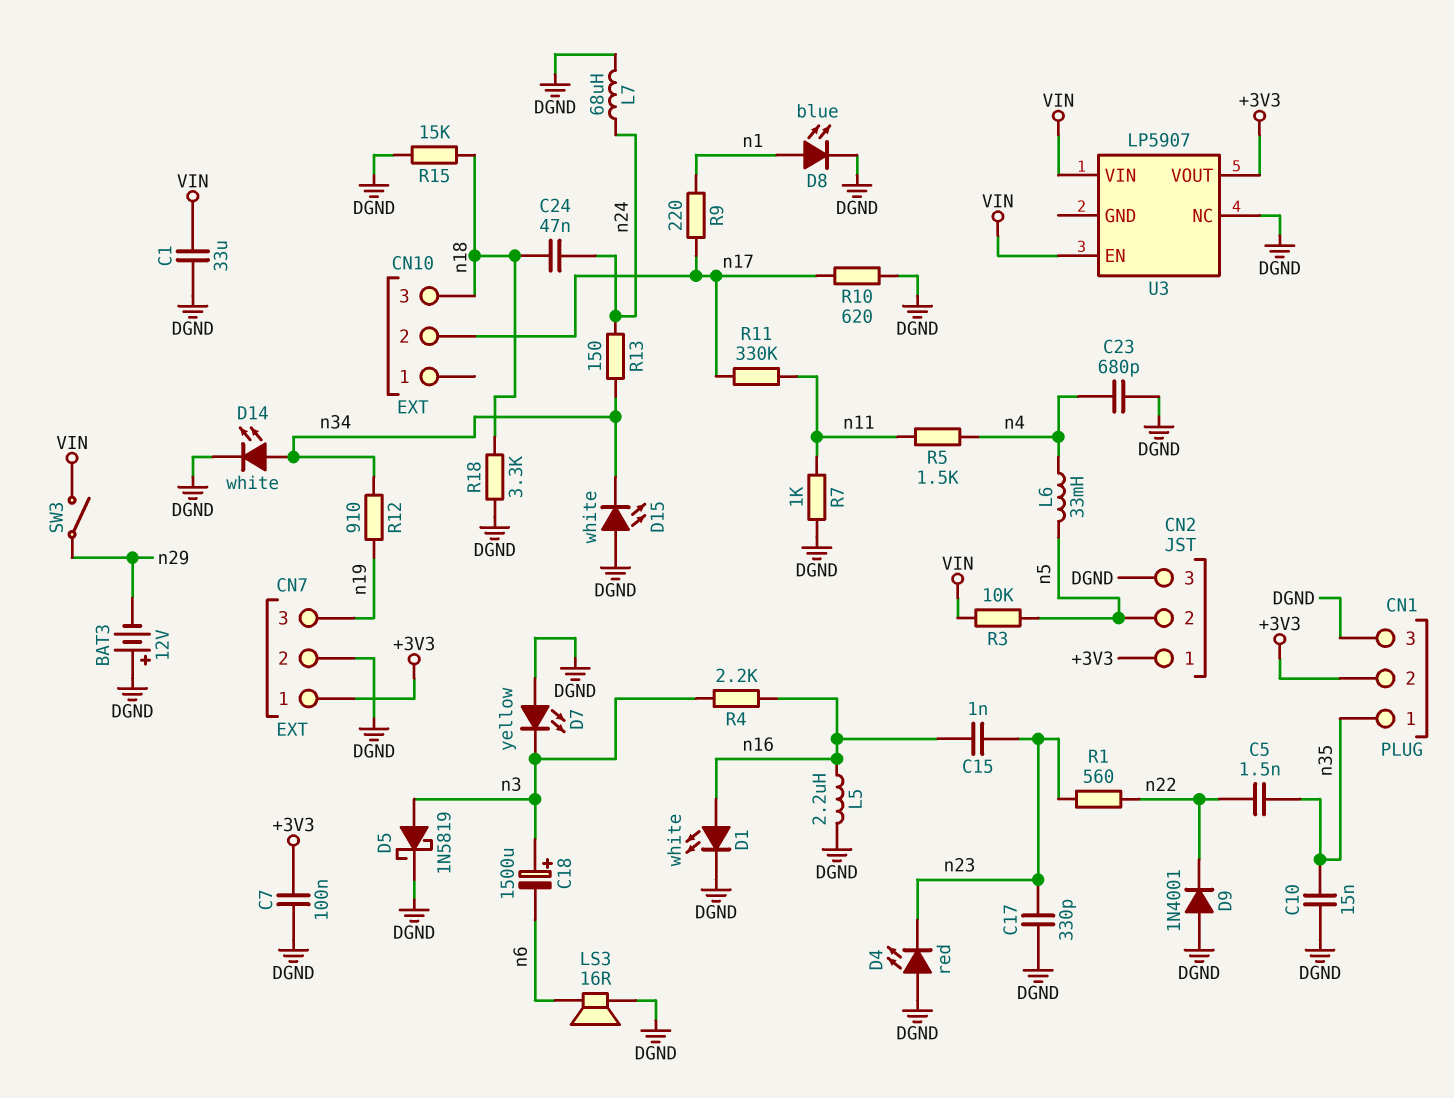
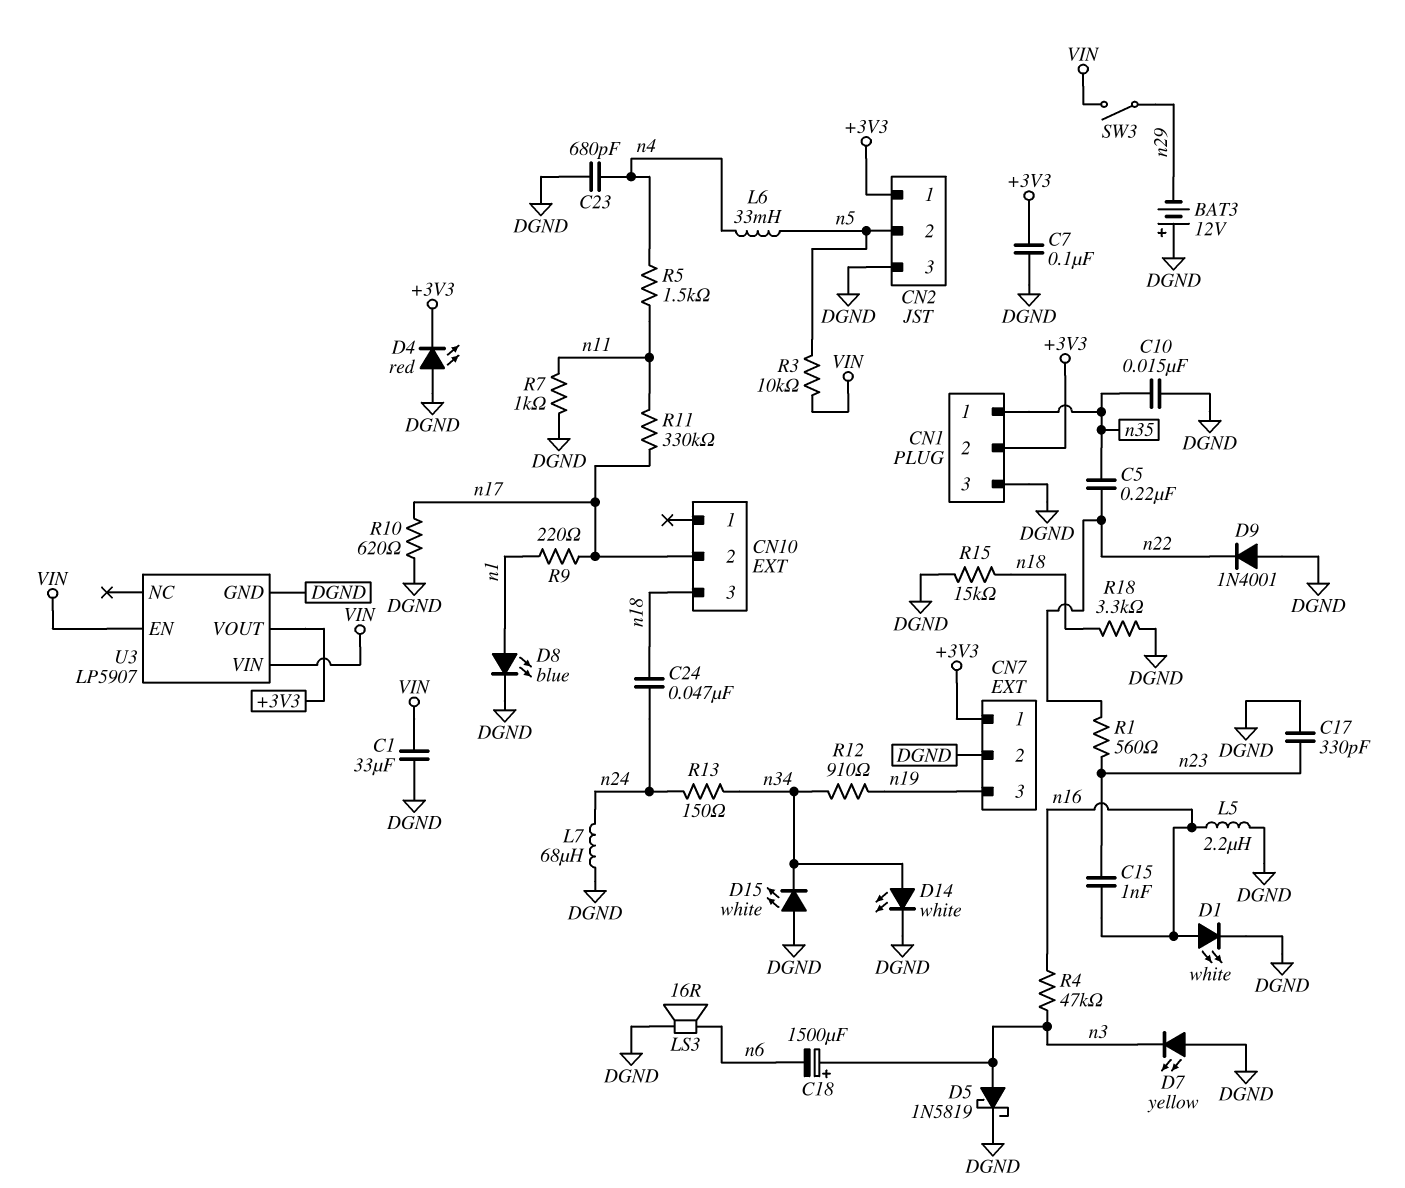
C5: 1.5nF (n22, n35) -> 220nF (n22, n35)
D4: LED red (A DGND, K n23) -> LED red (A DGND, K +3V3)
R4: 2.2k (n3, n16) -> 47k (n3, n16)
U3 pin GND: none -> DGND
U3 pin NC: DGND -> none

